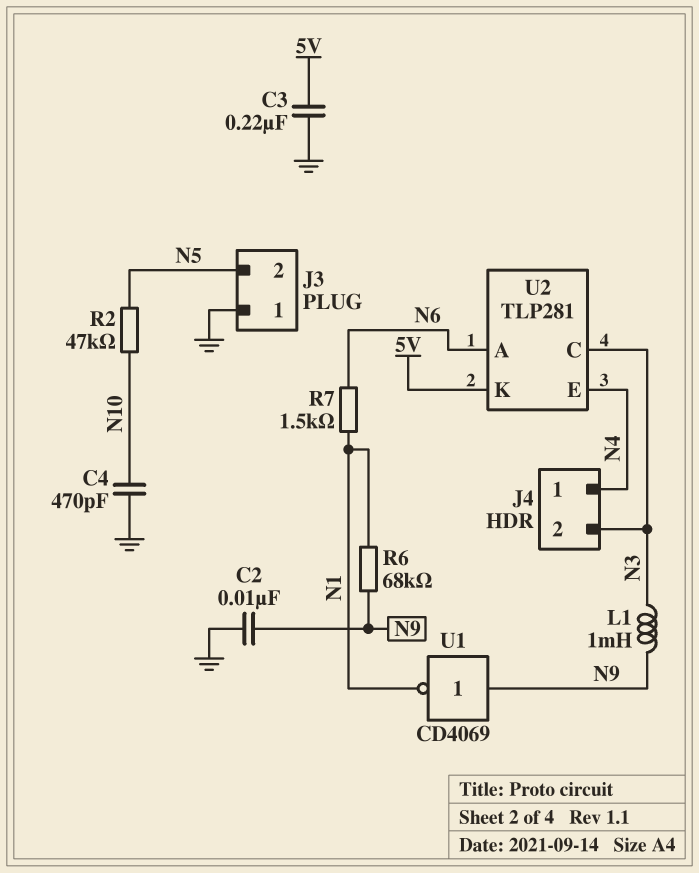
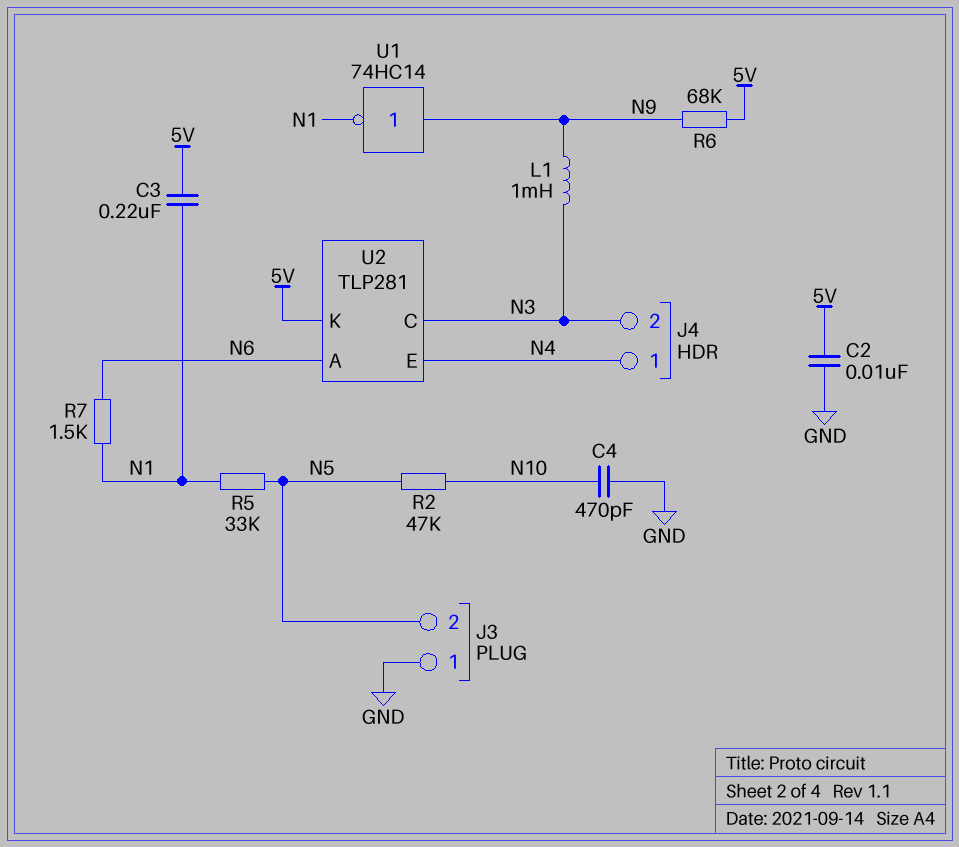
C2: 10nF (GND, N9) -> 10nF (5V, GND)
C3: 220nF (5V, GND) -> 220nF (5V, N1)
R5: none -> 33k (N1, N5)
R6: 68k (N1, N9) -> 68k (5V, N9)
U1: NOT CD4069 (in N9, out N1) -> NOT 74HC14 (in N9, out N1)

